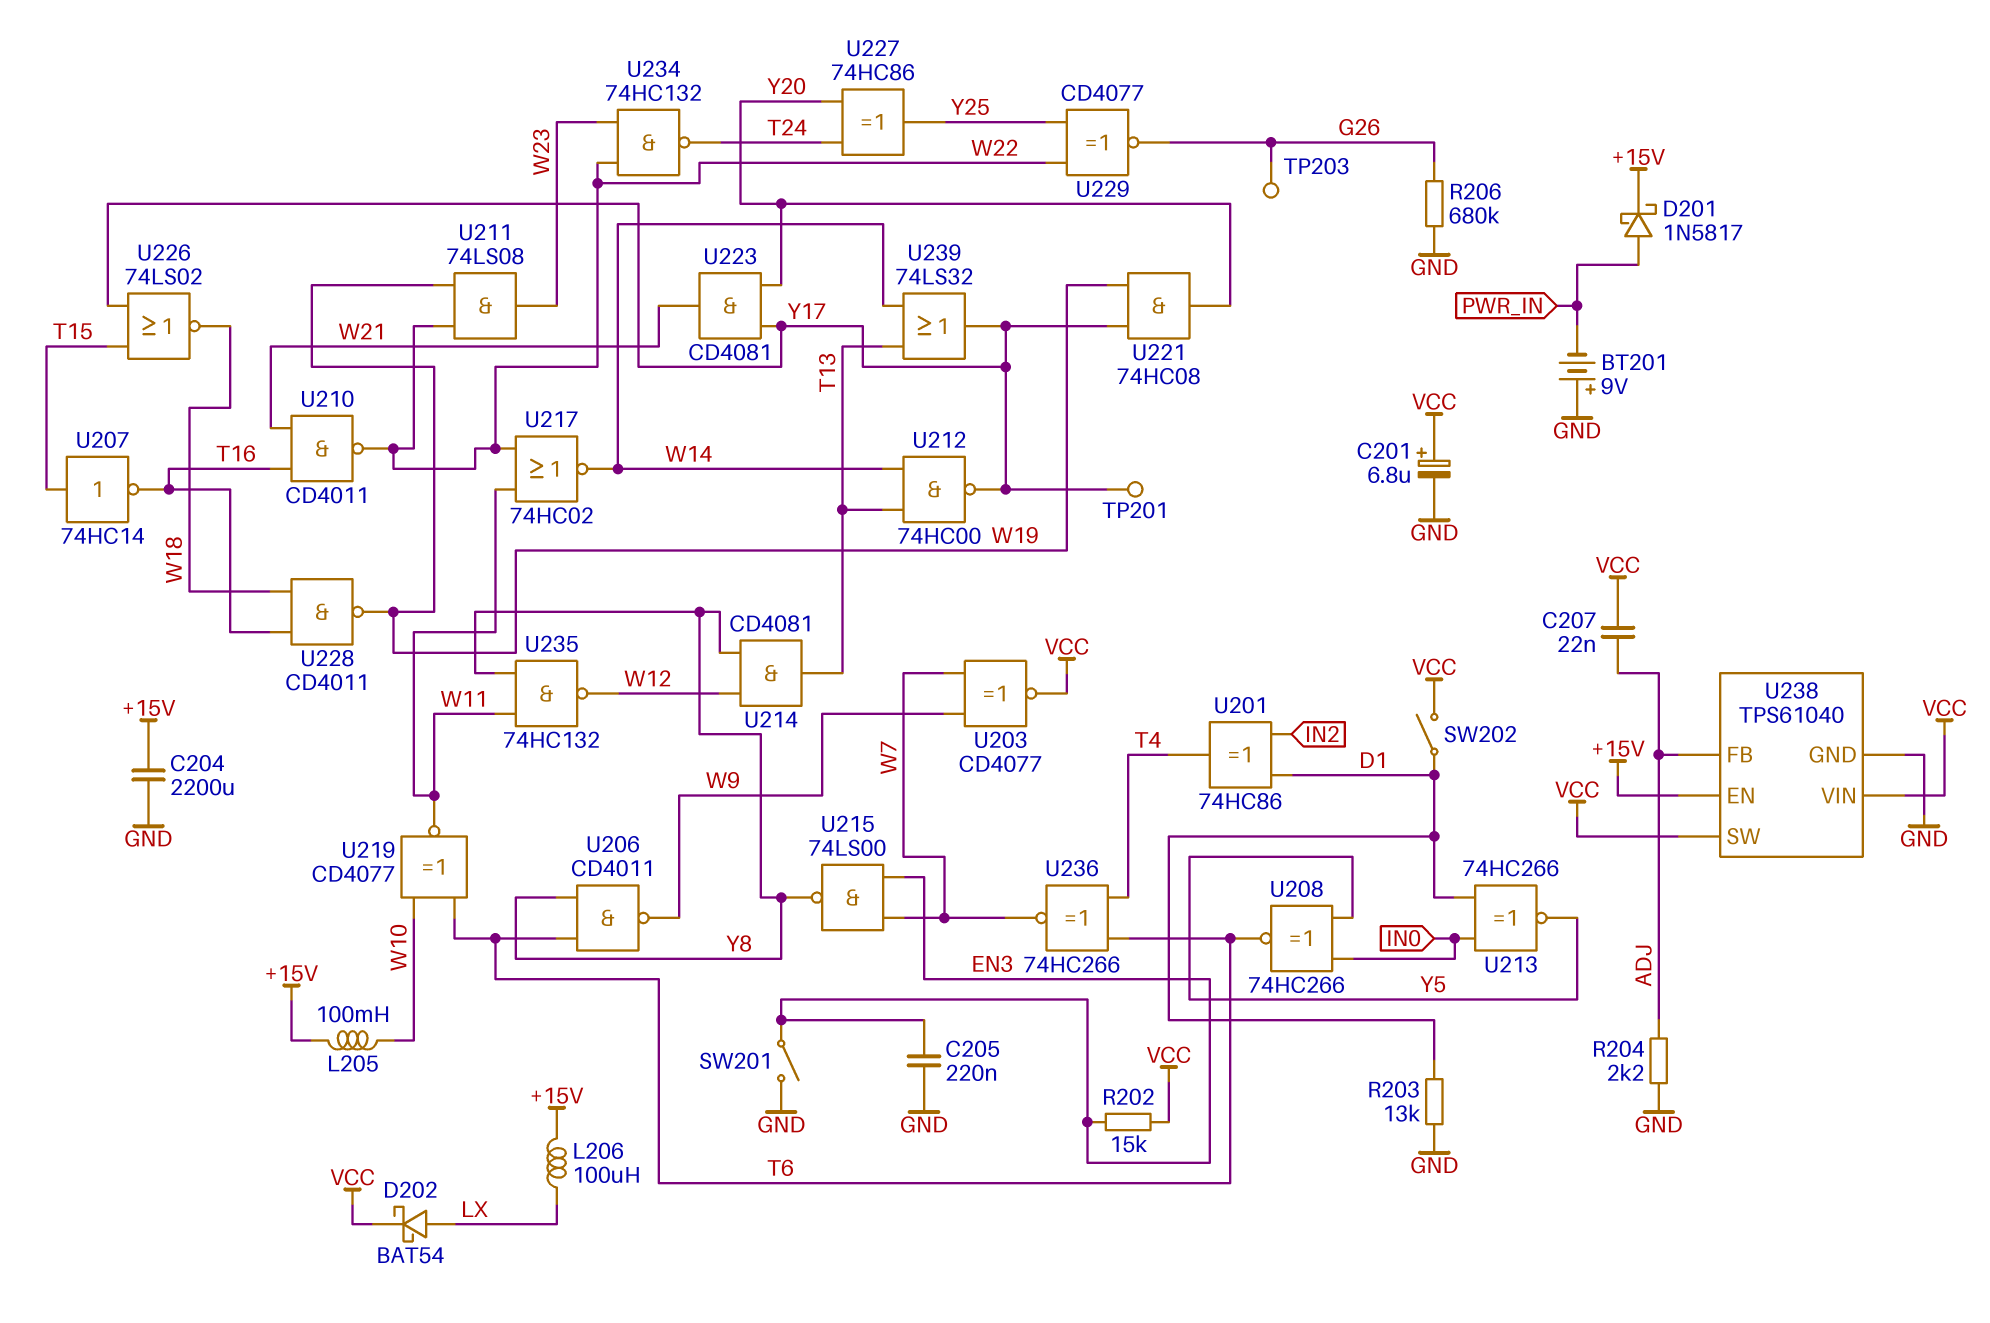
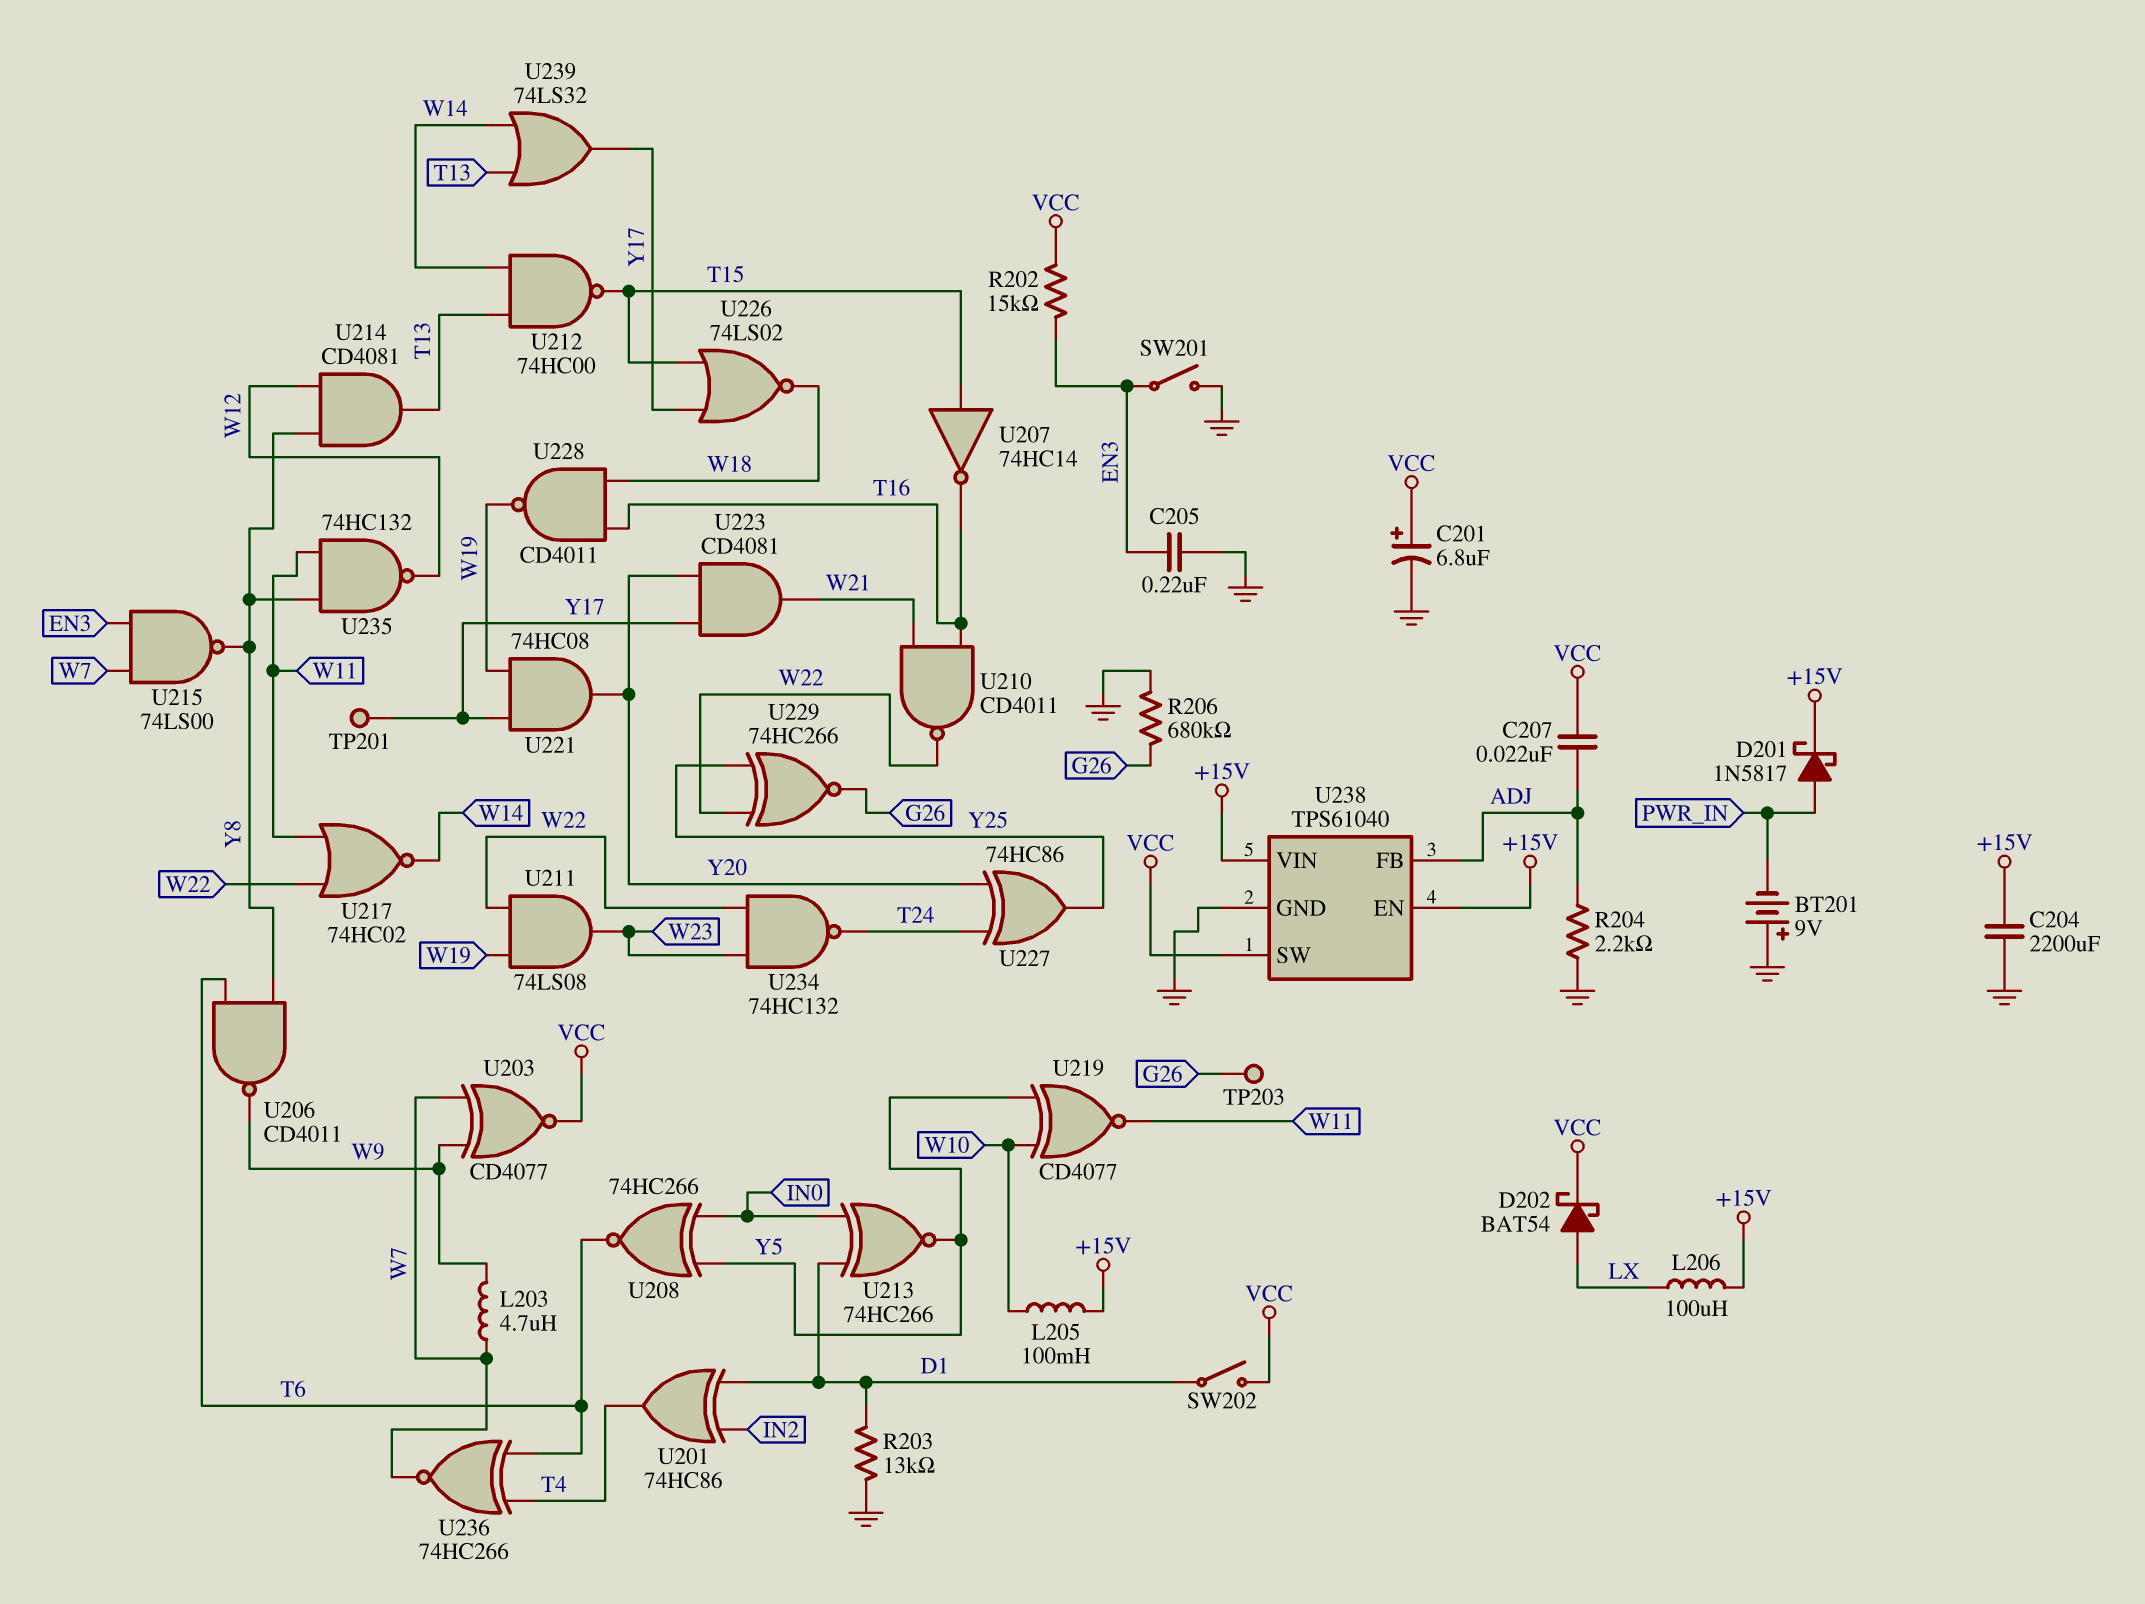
L203: none -> 4.7uH (W7, W9)
U212: NAND 74HC00 (in T13, in W14, out Y17) -> NAND 74HC00 (in T13, in W14, out T15)
U219: XNOR CD4077 (in T6, in W10, out W11) -> XNOR CD4077 (in W10, in Y5, out W11)
U229: XNOR CD4077 (in W22, in Y25, out G26) -> XNOR 74HC266 (in W22, in Y25, out G26)
U238 pin VIN: VCC -> +15V

